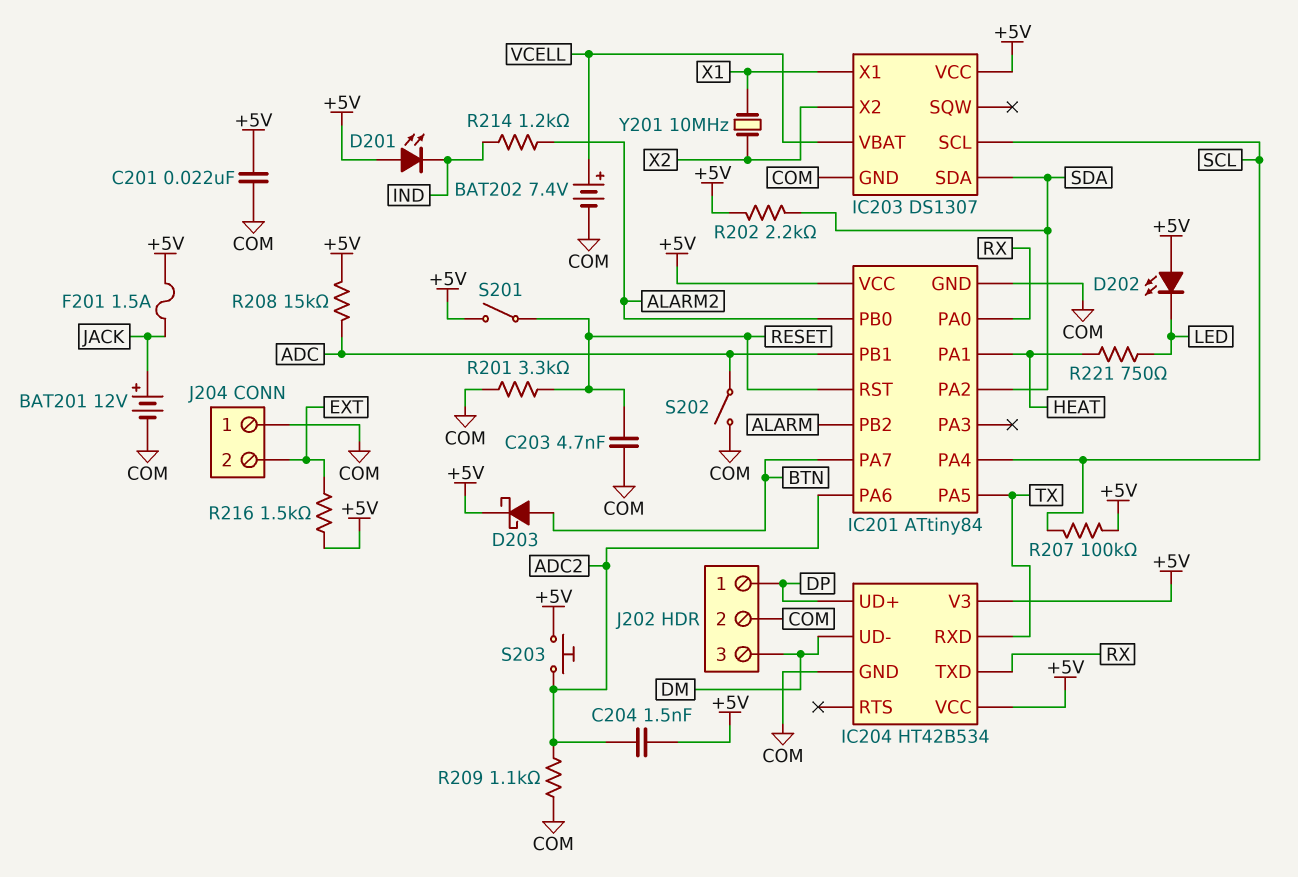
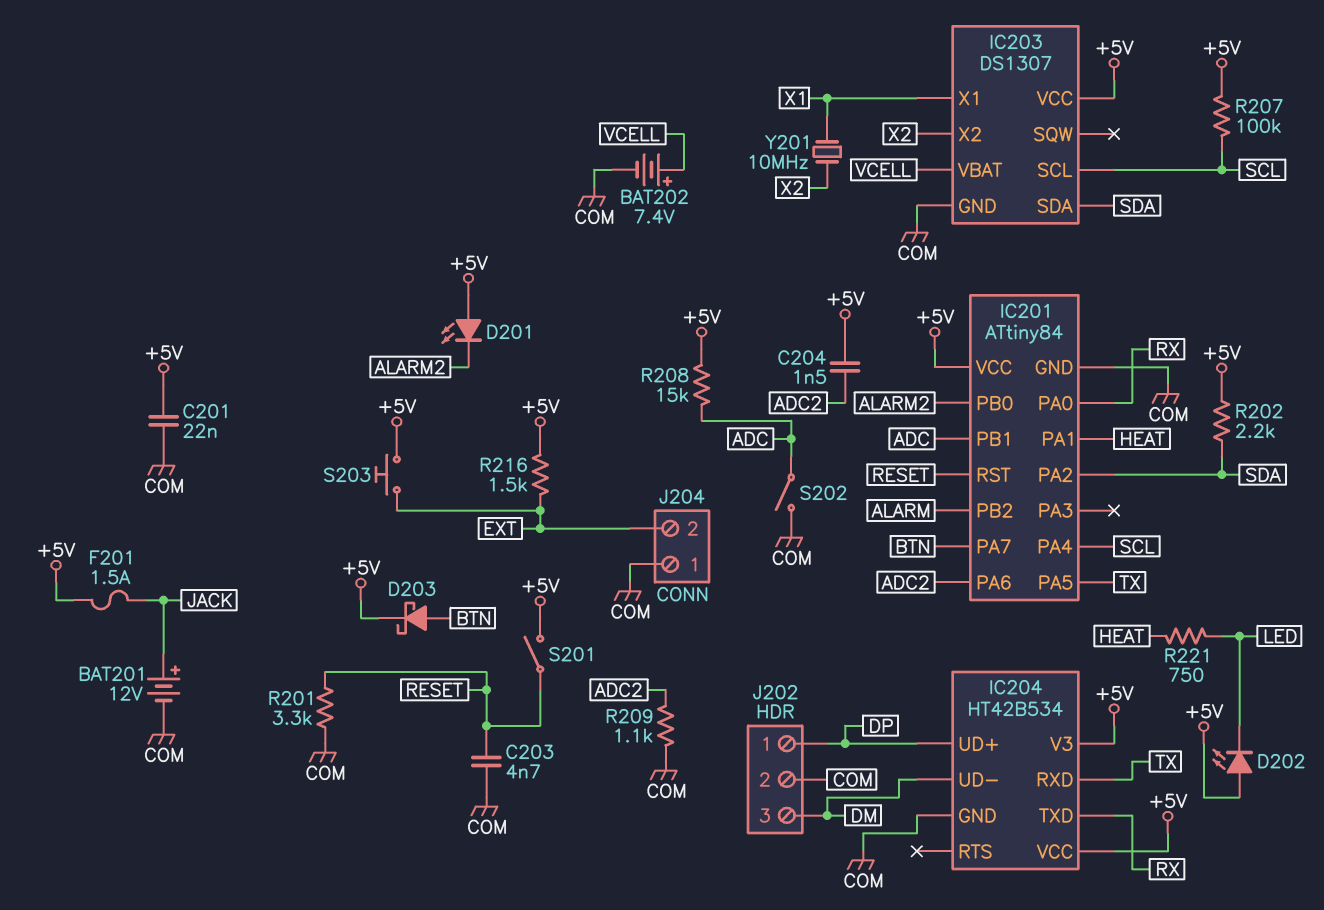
D201: LED (A +5V, K IND) -> LED (A +5V, K ALARM2)
R214: 1.2k (ALARM2, IND) -> none
S203: button (+5V, ADC2) -> button (+5V, EXT)

